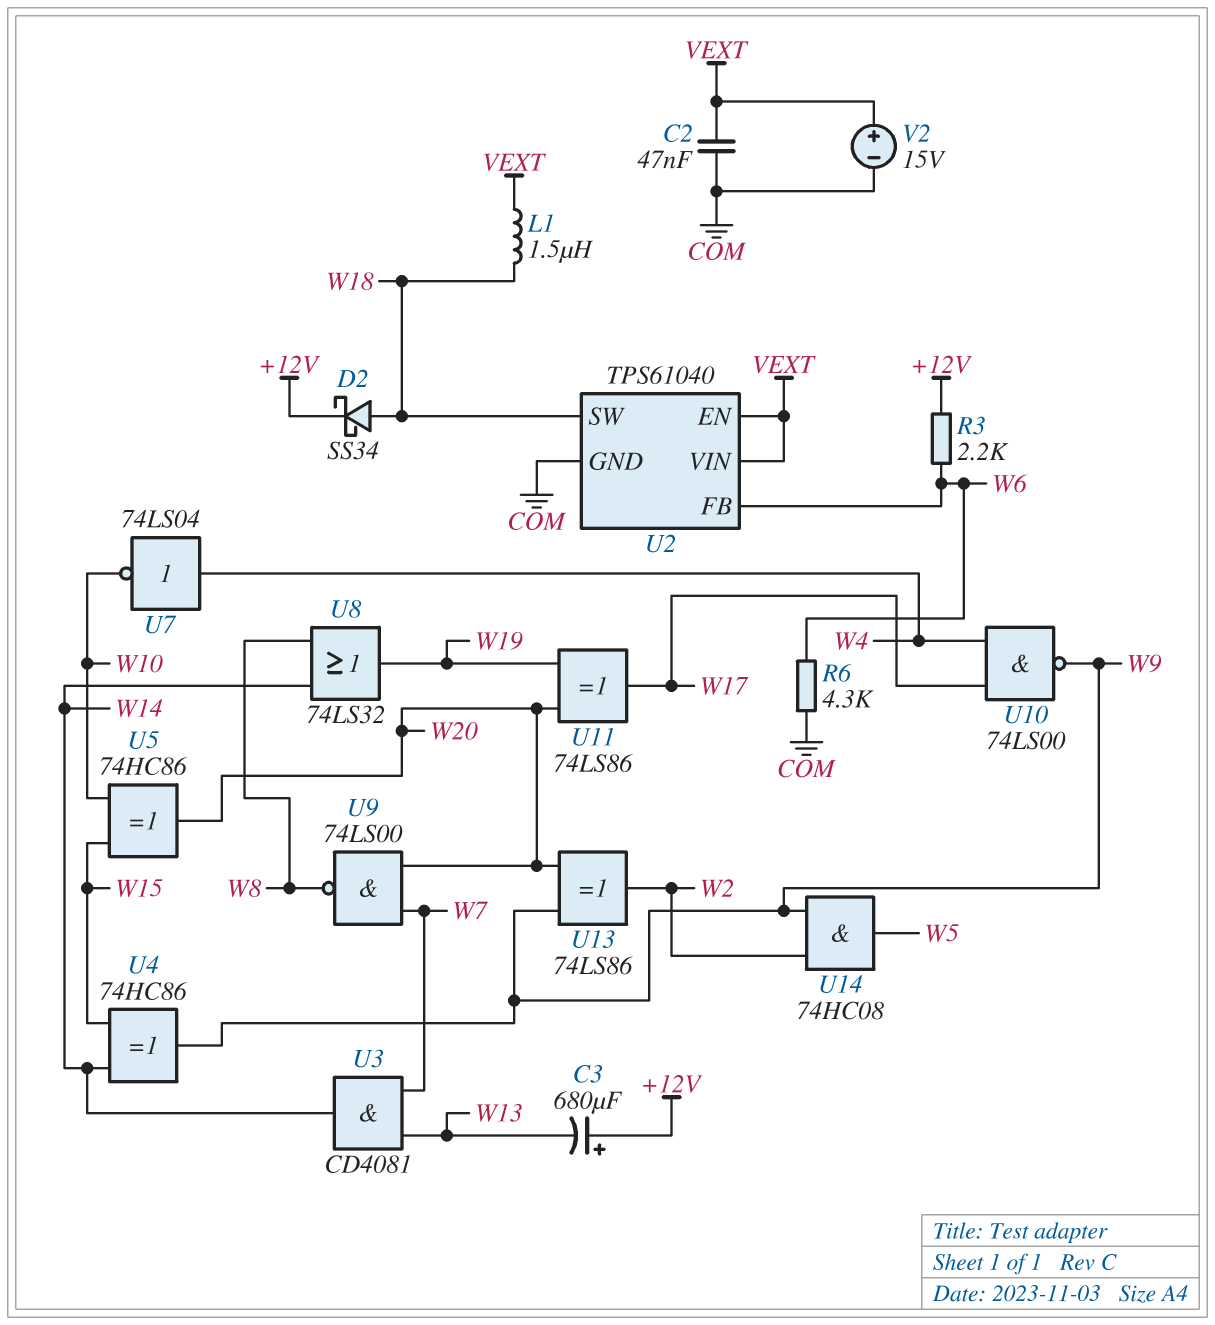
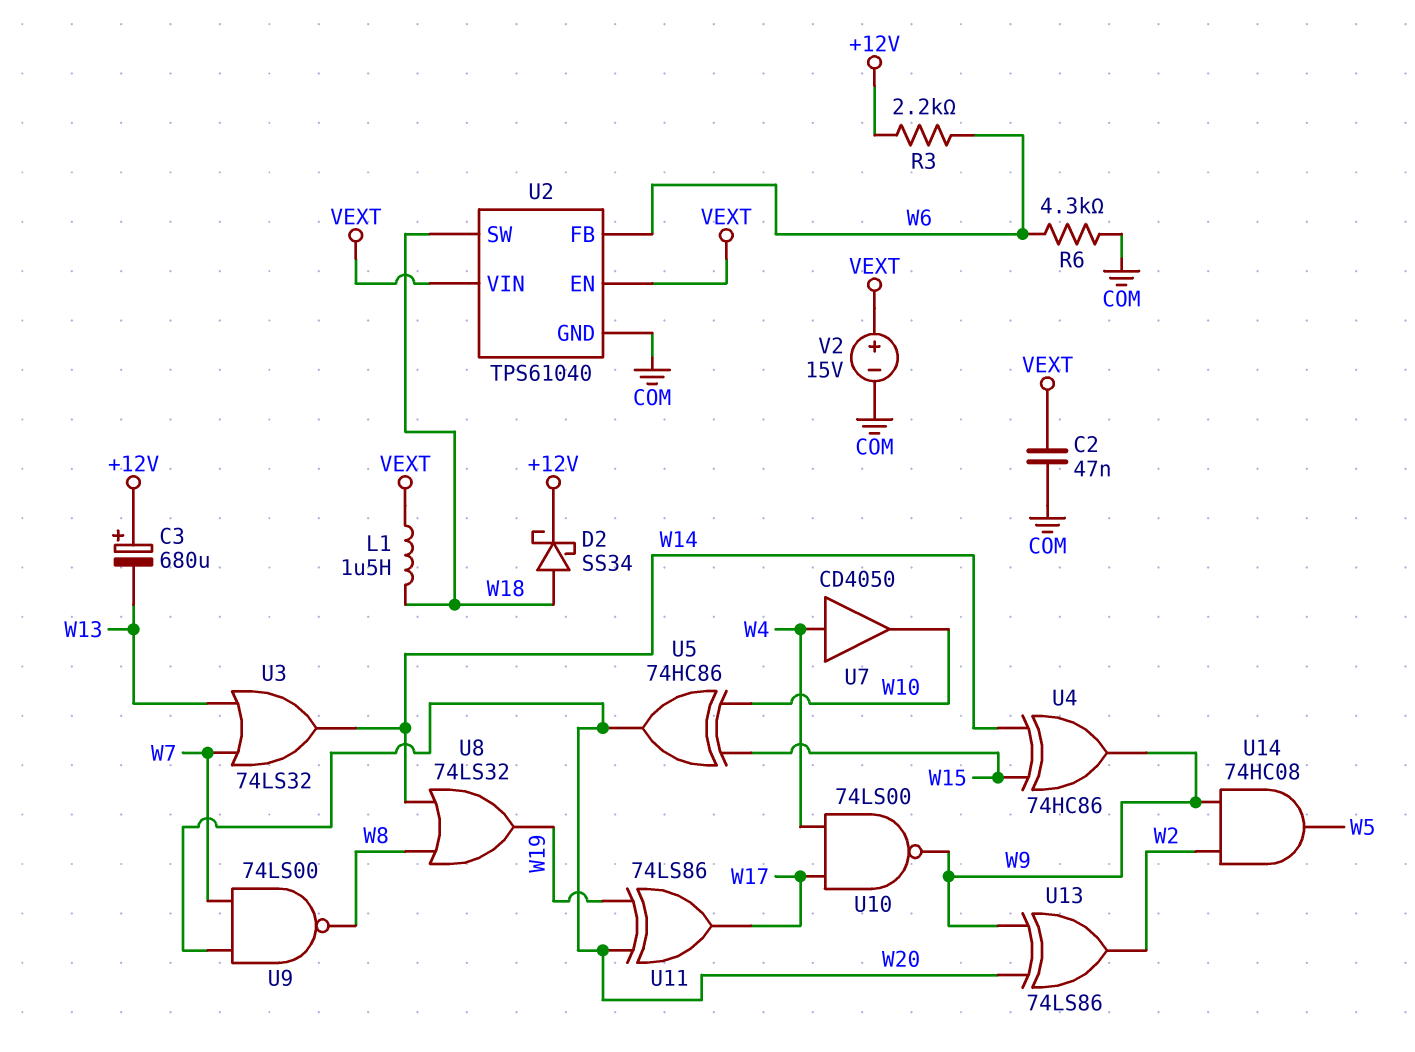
U3: AND CD4081 (in W7, in W13, out W14) -> OR 74LS32 (in W7, in W13, out W14)
U7: NOT 74LS04 (in W4, out W10) -> buffer CD4050 (in W4, out W10)

